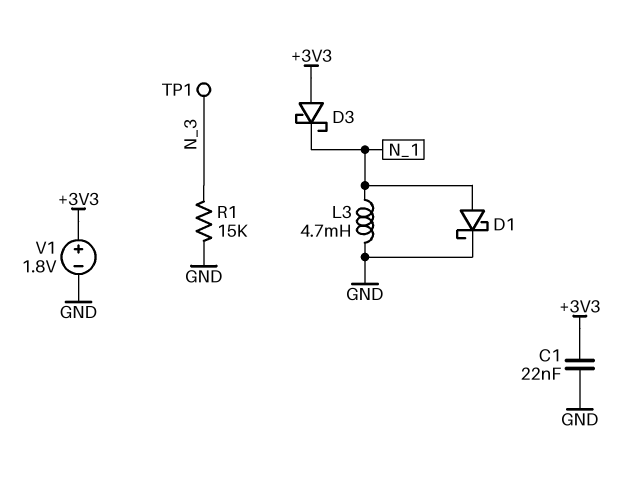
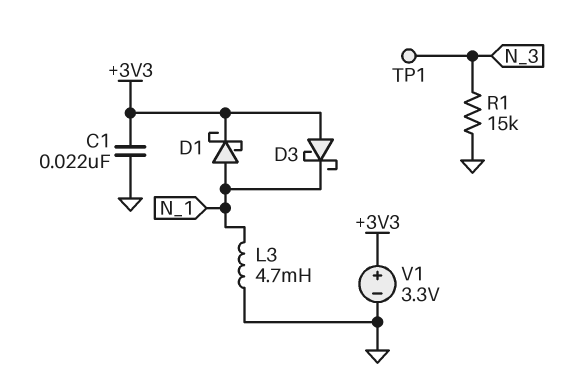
D1: schottky (A N_1, K GND) -> schottky (A N_1, K +3V3)
V1: 1.8V (plus +3V3, minus GND) -> 3.3V (plus +3V3, minus GND)

